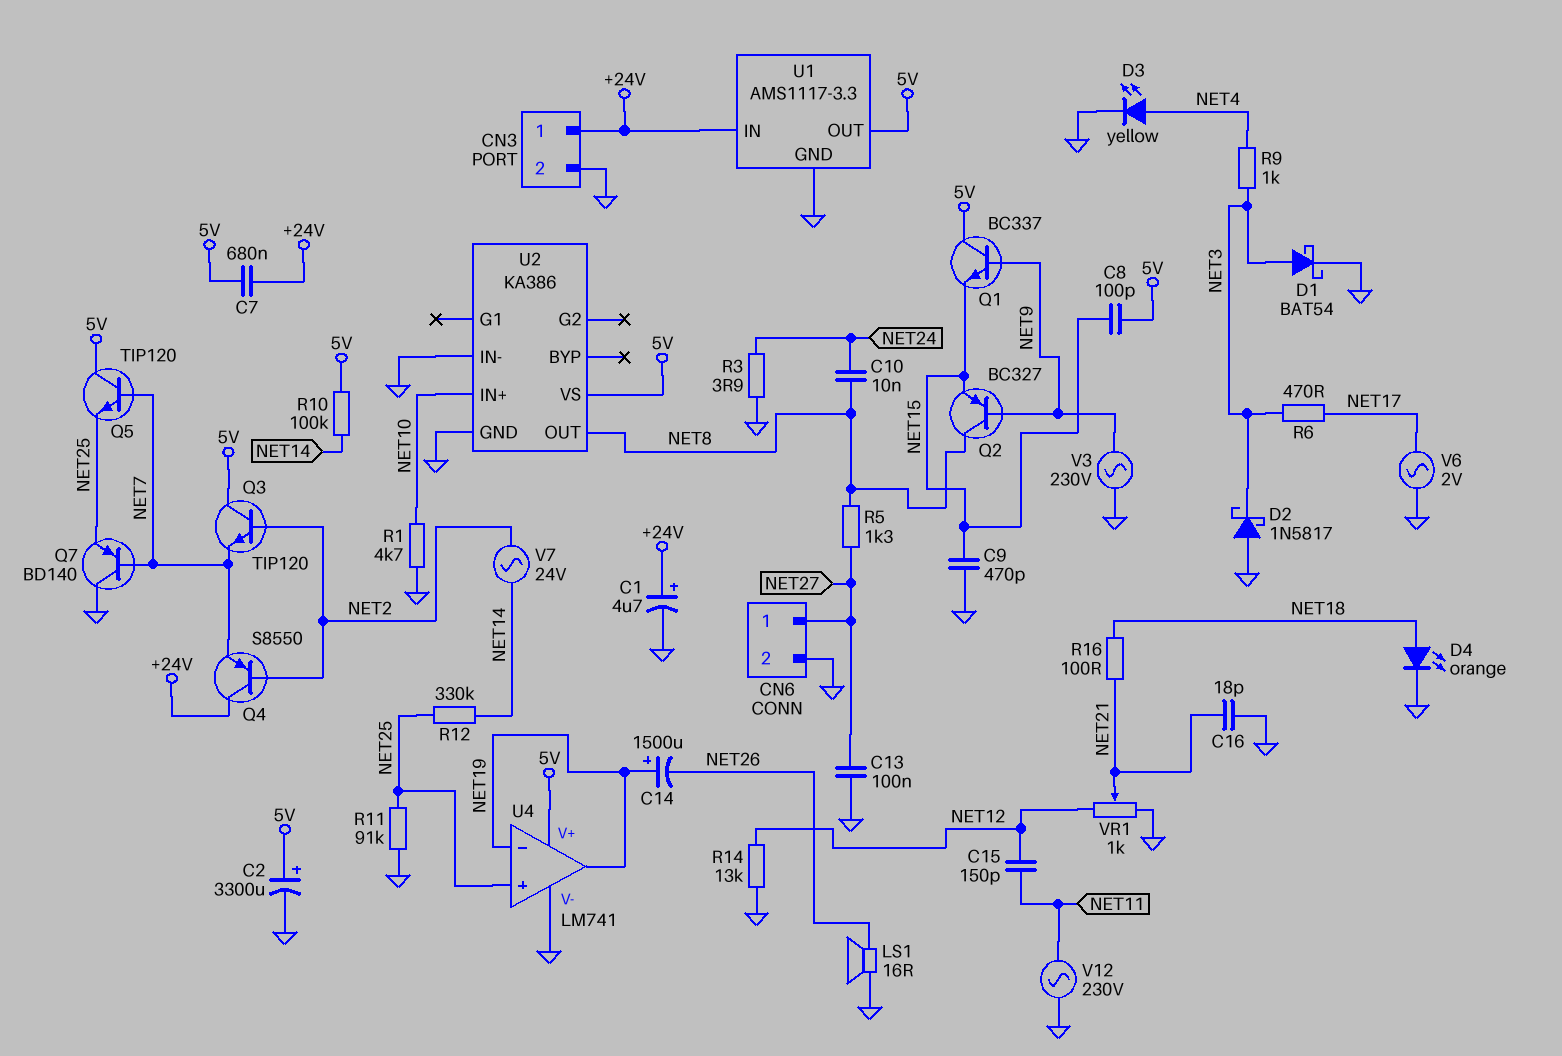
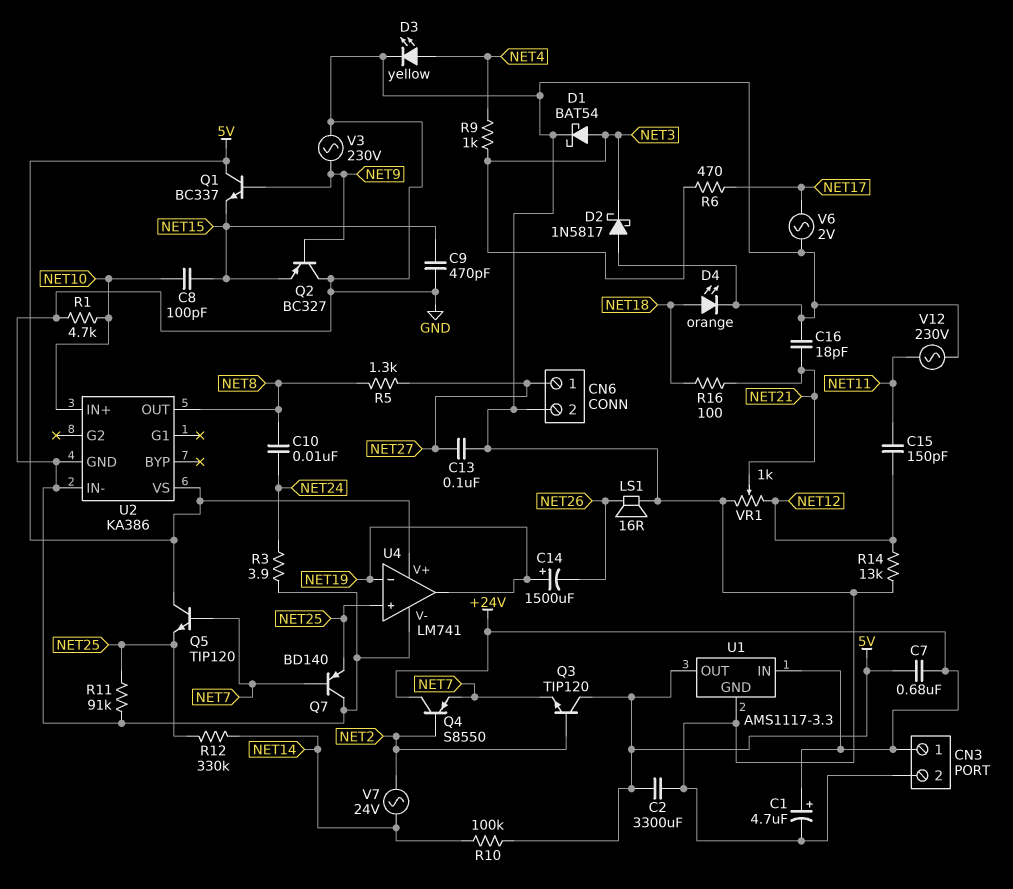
C2: 3300uF (plus 5V, minus GND) -> 3300uF (5V, GND)
C8: 100pF (5V, NET15) -> 100pF (NET10, NET15)
Q2: PNP BC327 (B NET9, C NET8, E NET15) -> PNP BC327 (B NET9, C GND, E NET15)

